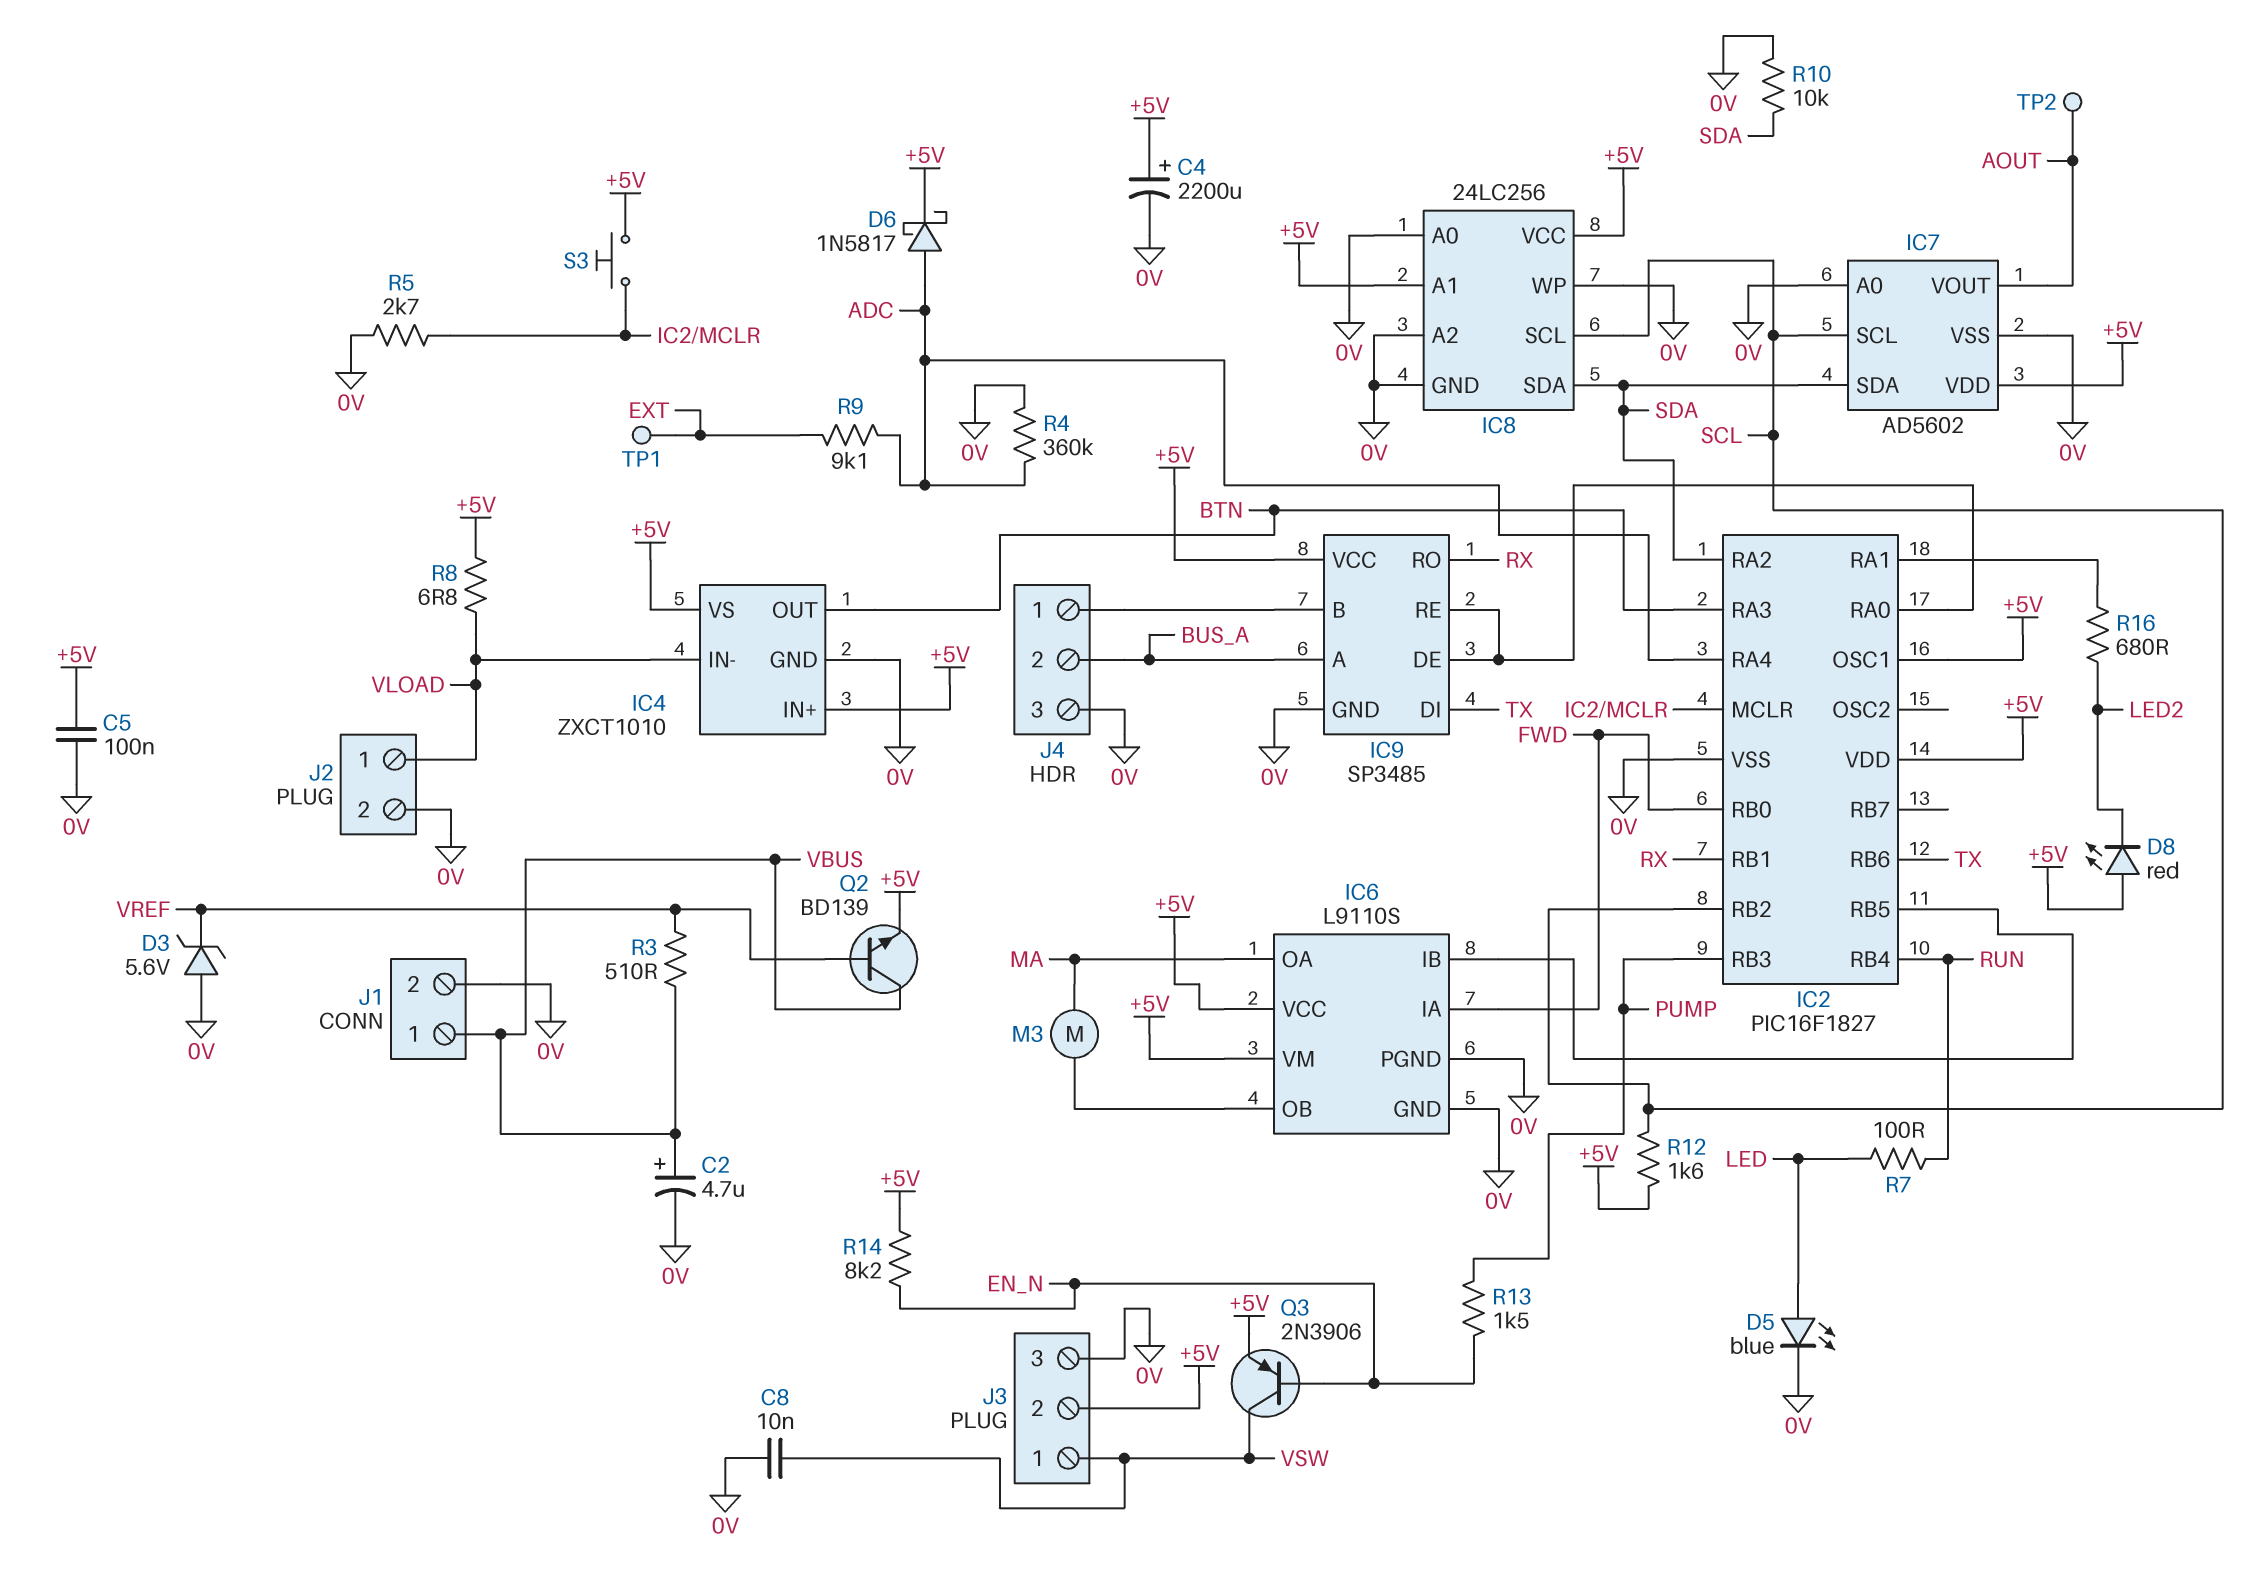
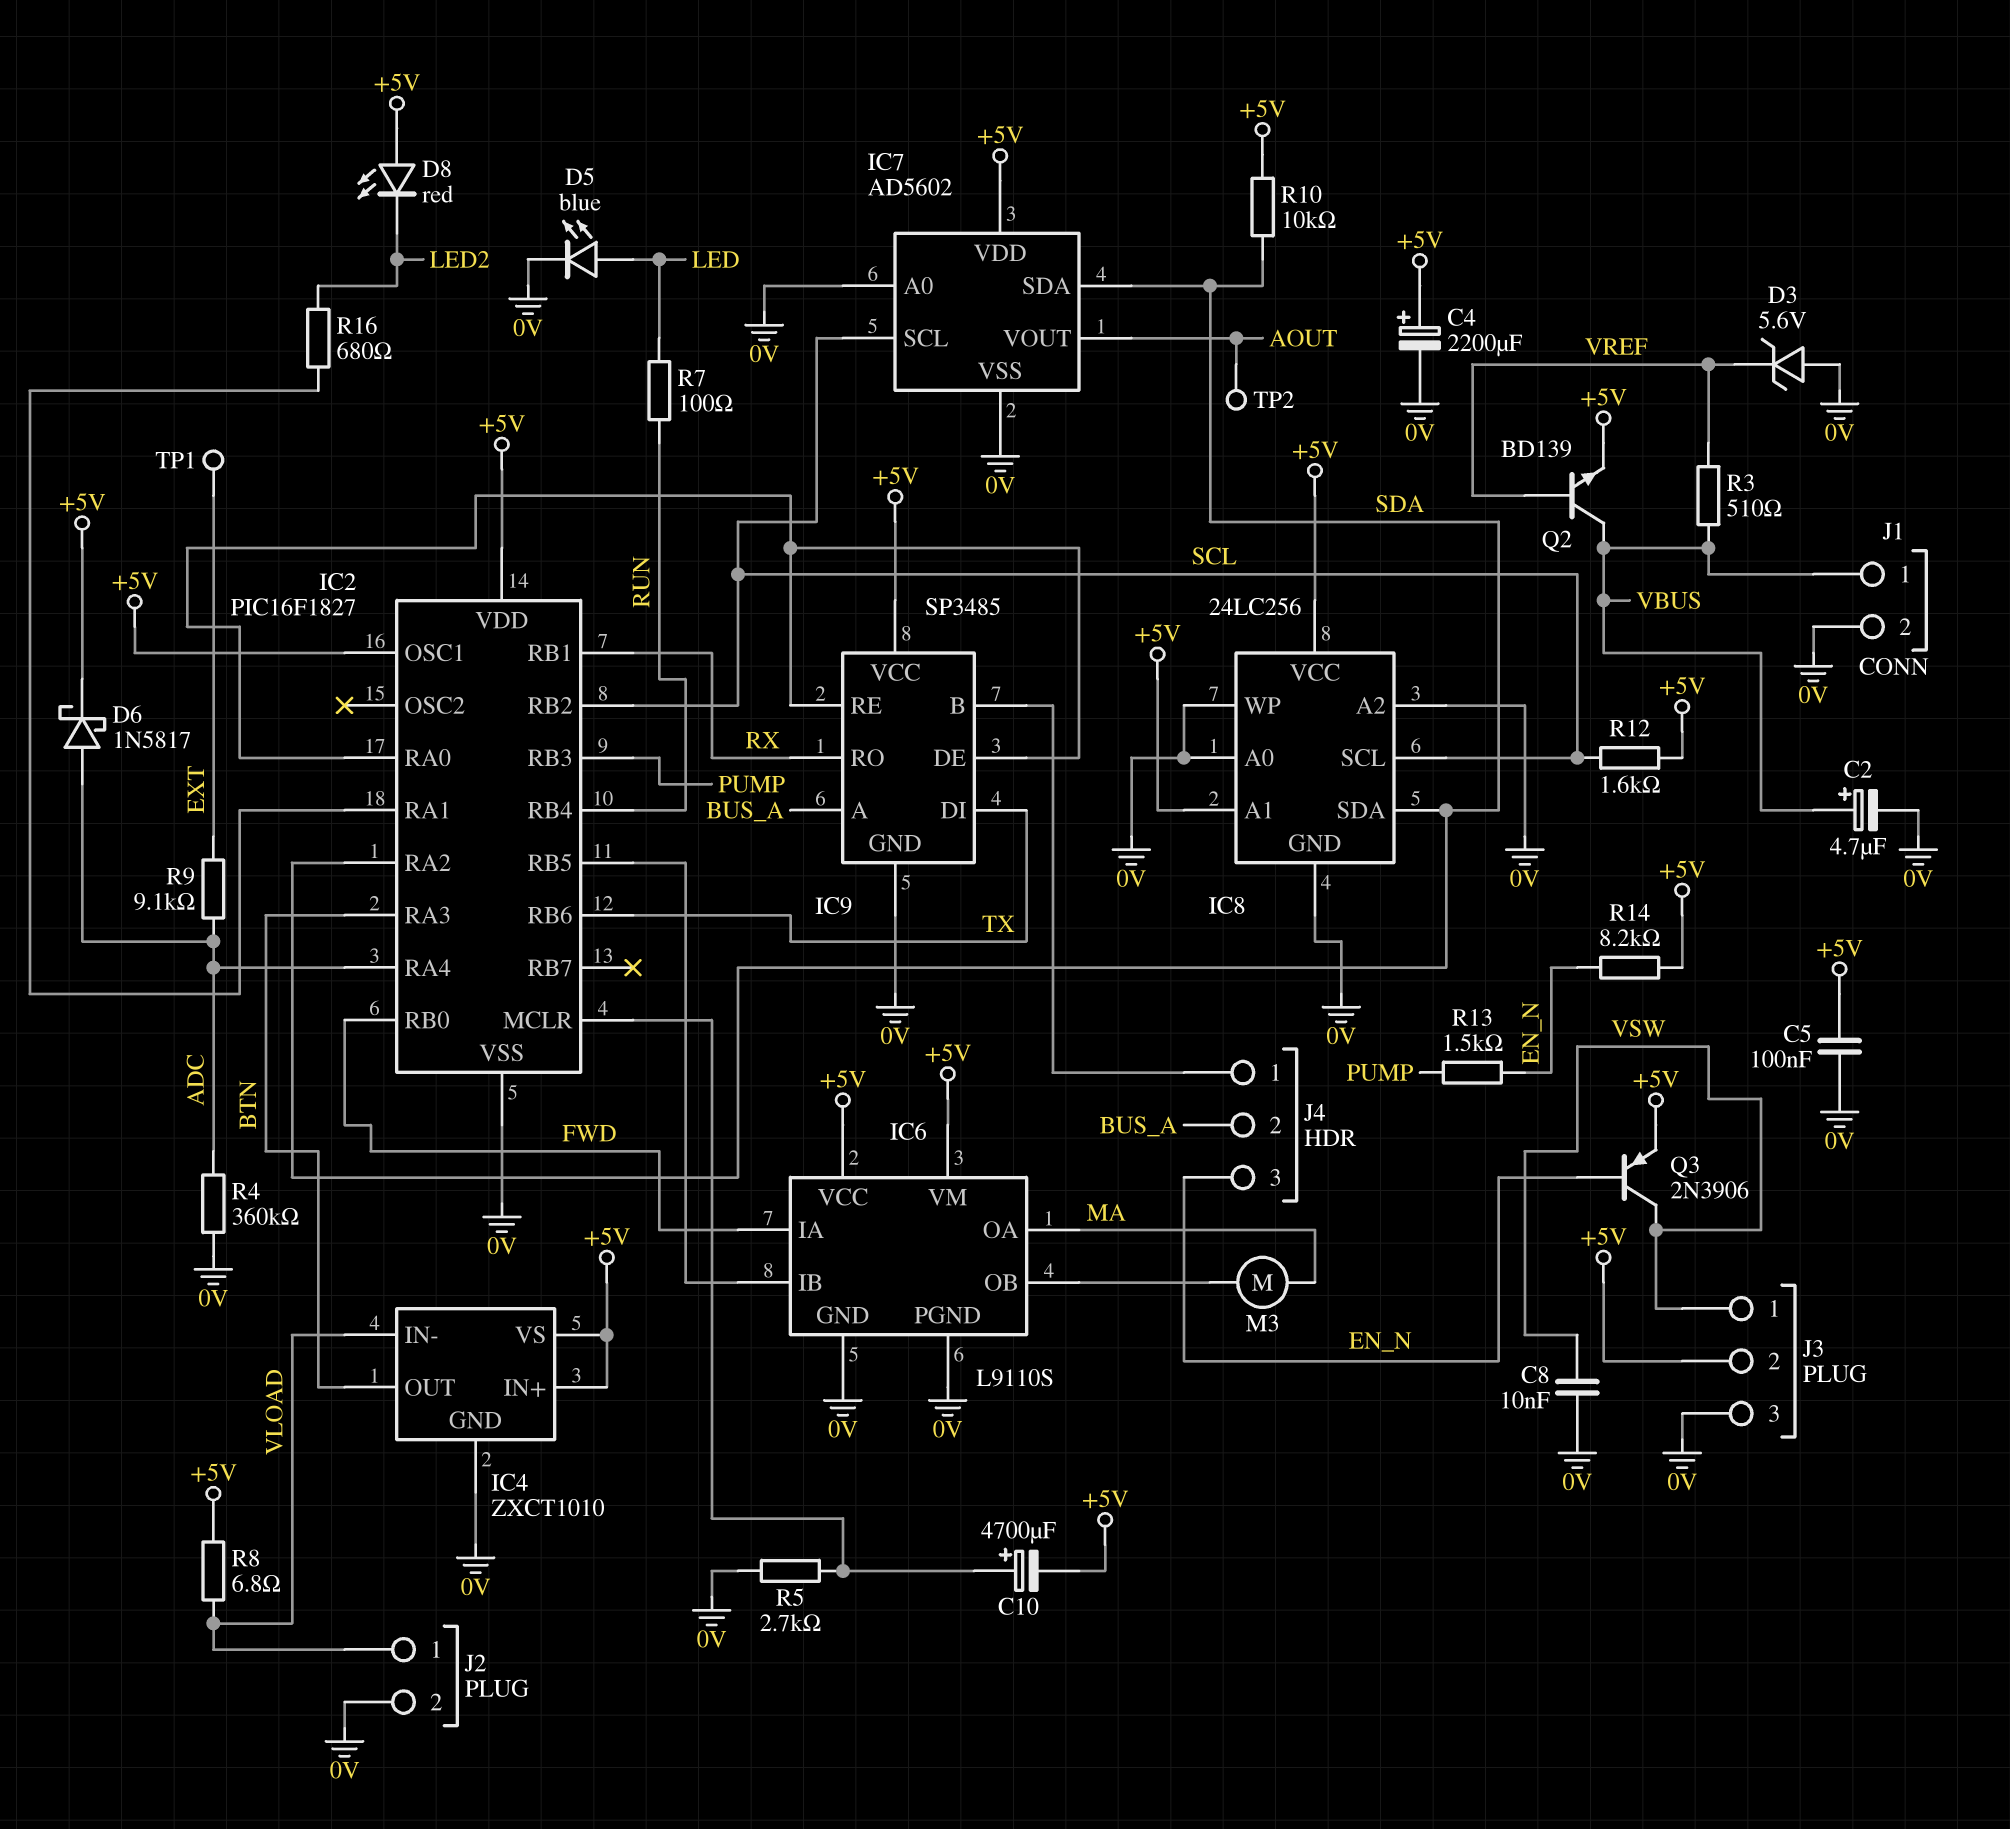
C10: none -> 4700uF (plus IC2/MCLR, minus +5V)
J4 pin 3: 0V -> EN_N
R10: 10k (0V, SDA) -> 10k (+5V, SDA)
S3: button (+5V, IC2/MCLR) -> none

